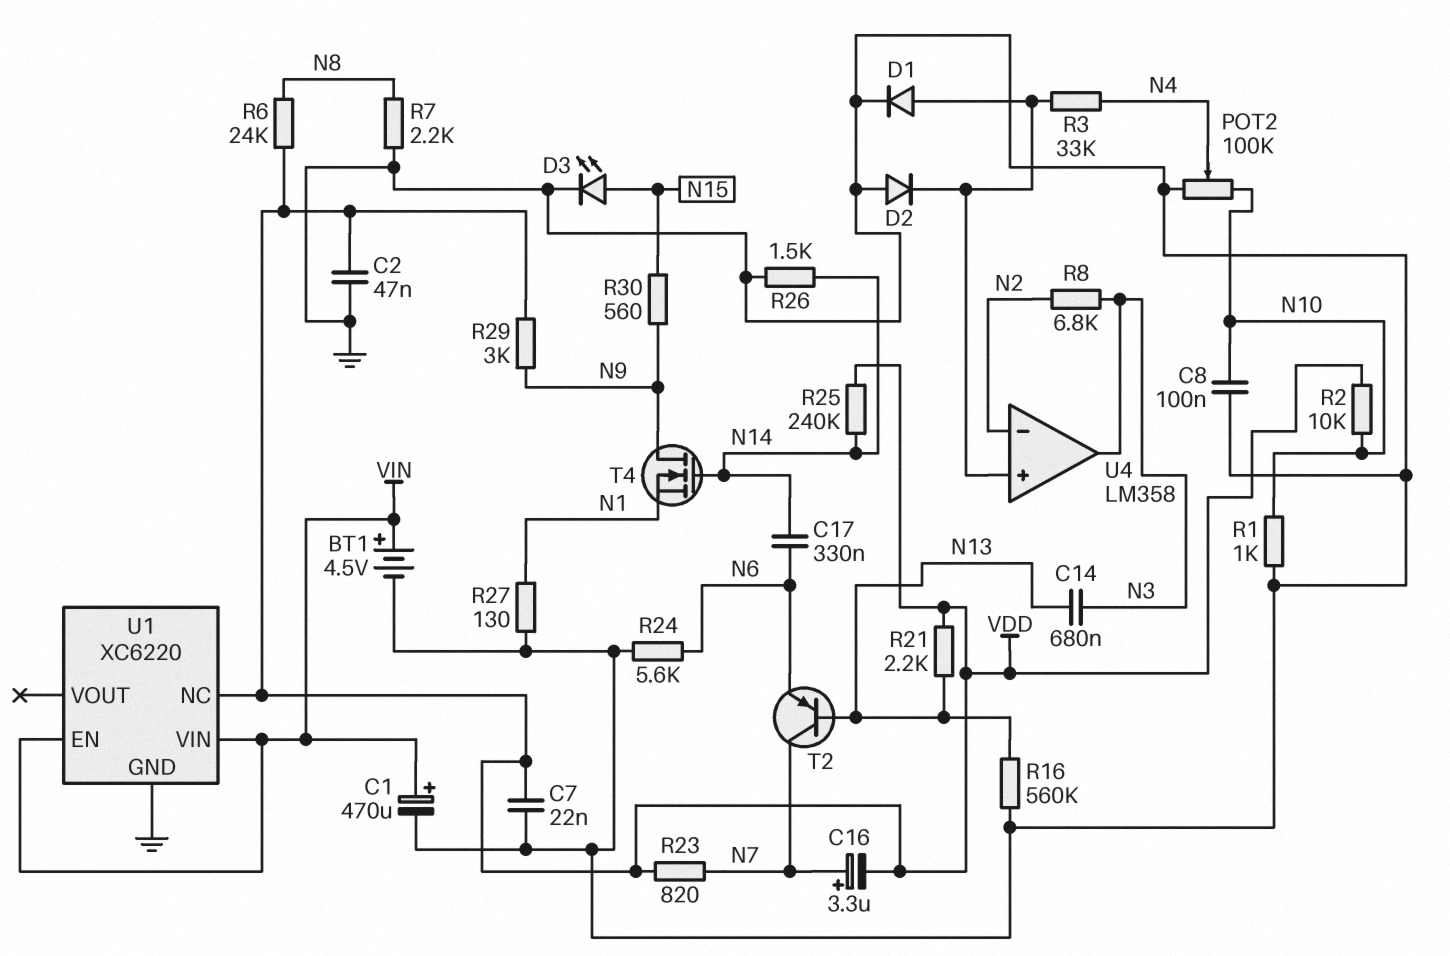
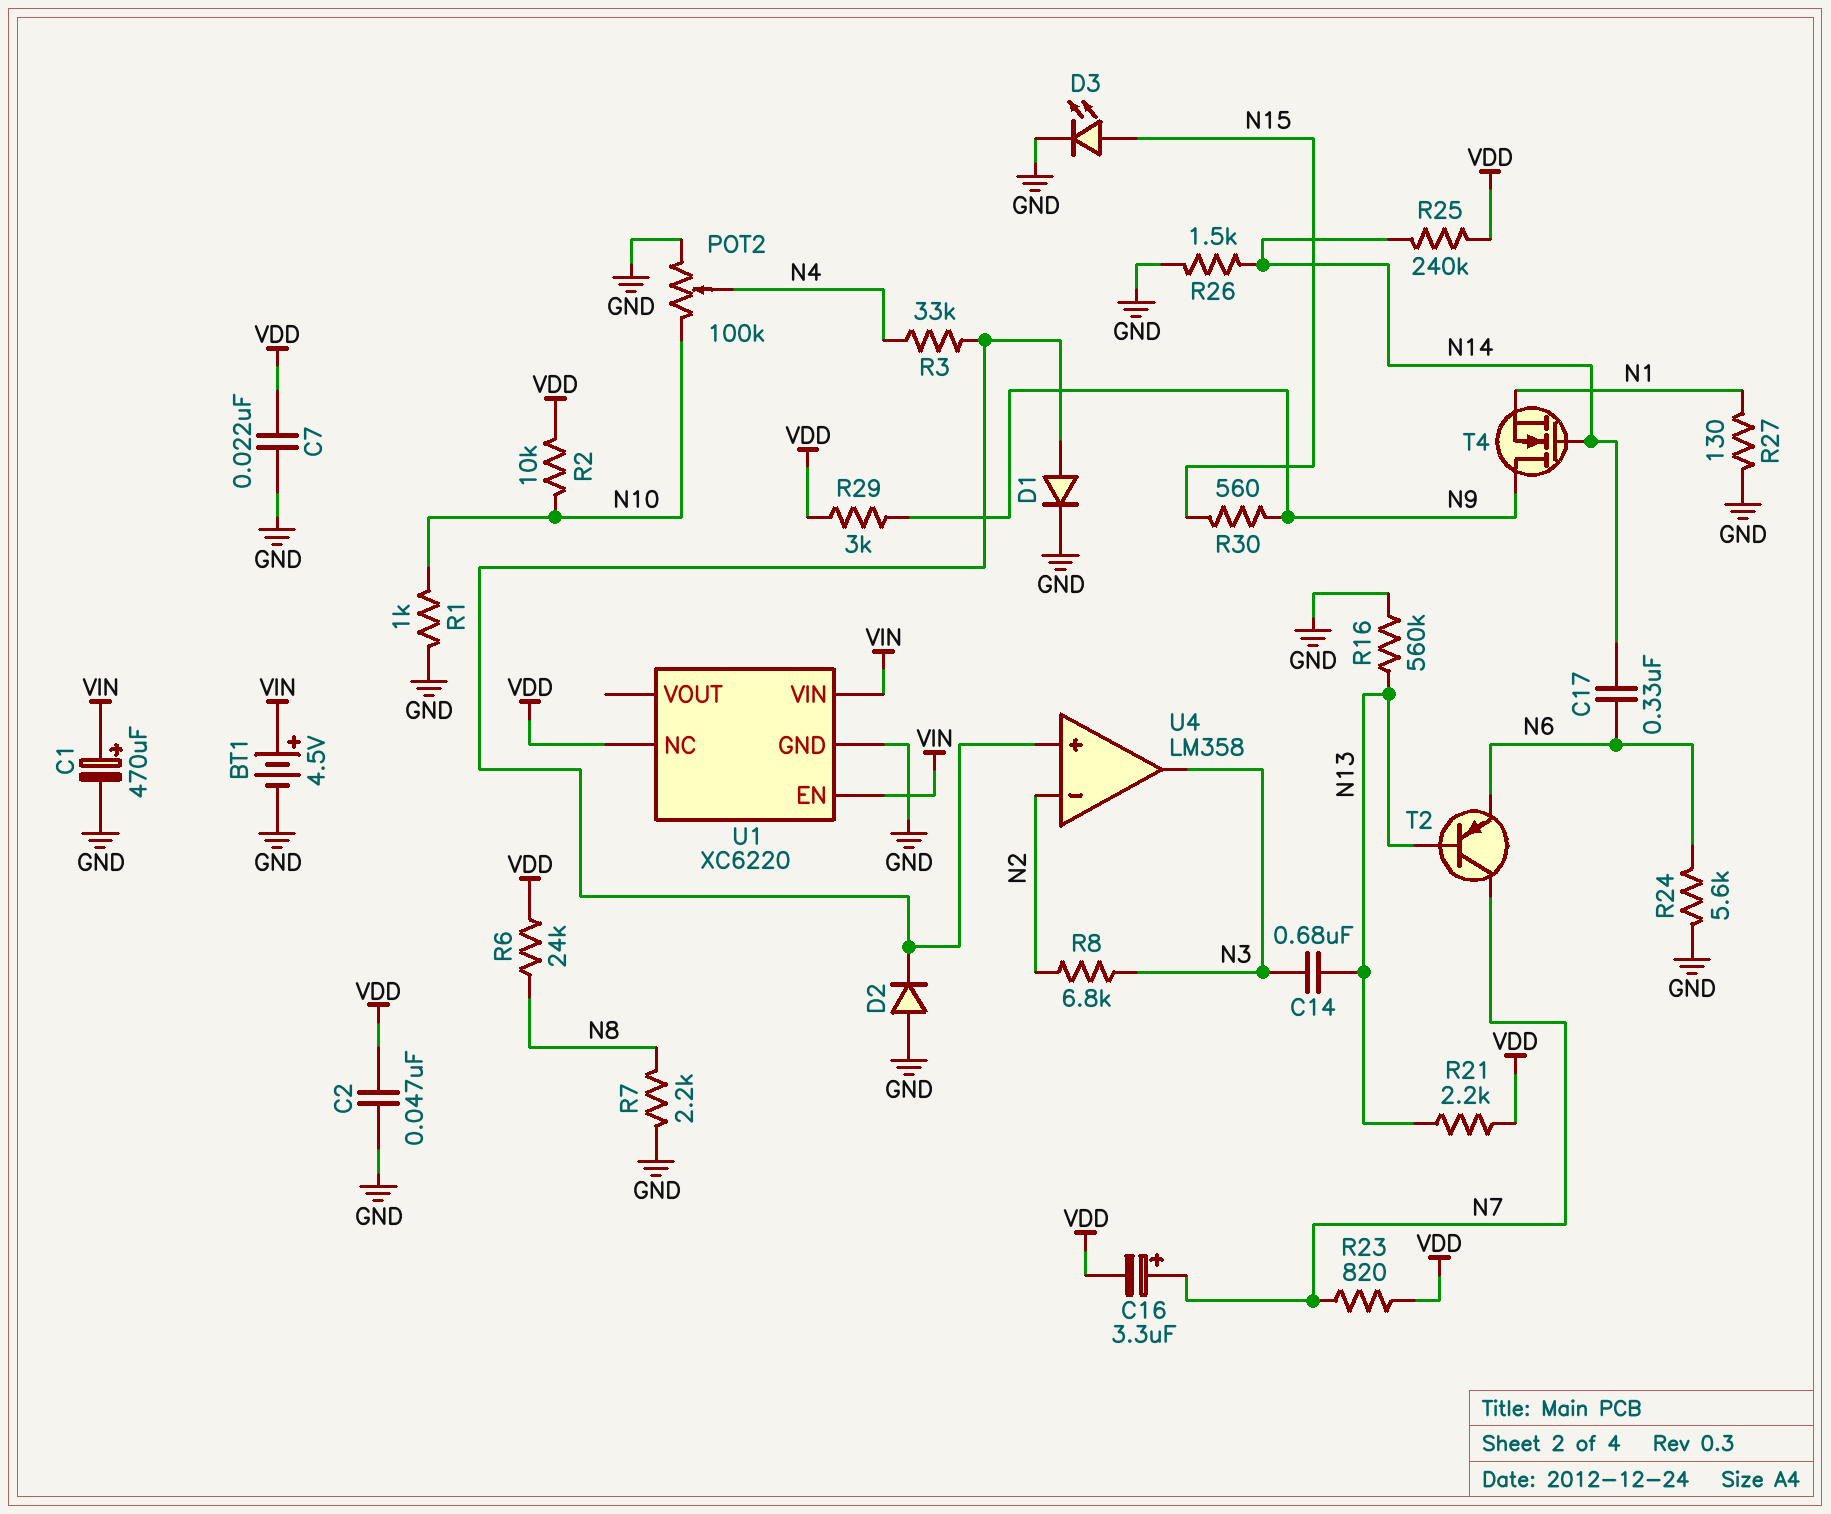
C8: 100nF (GND, N10) -> none

